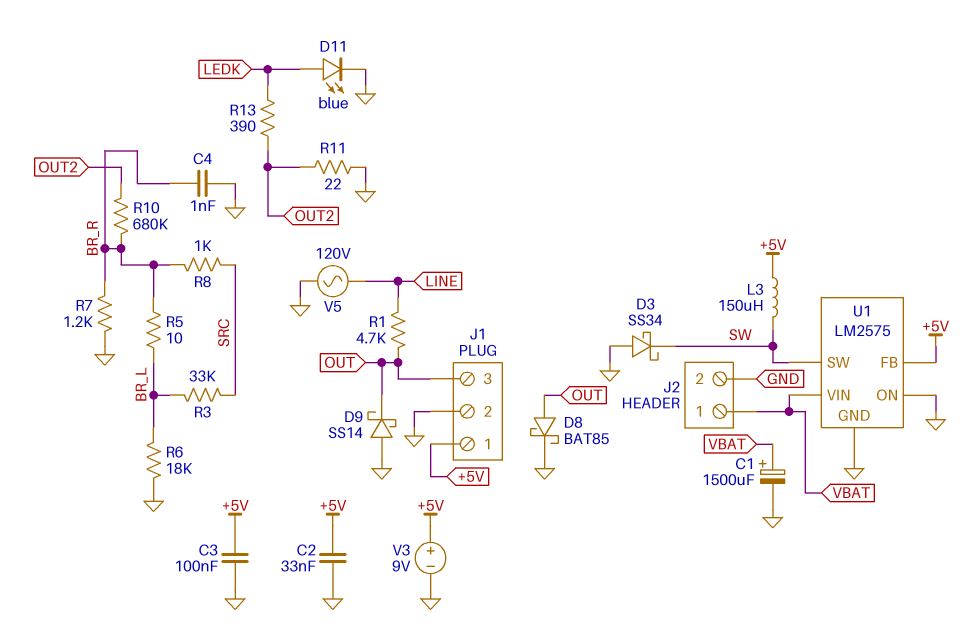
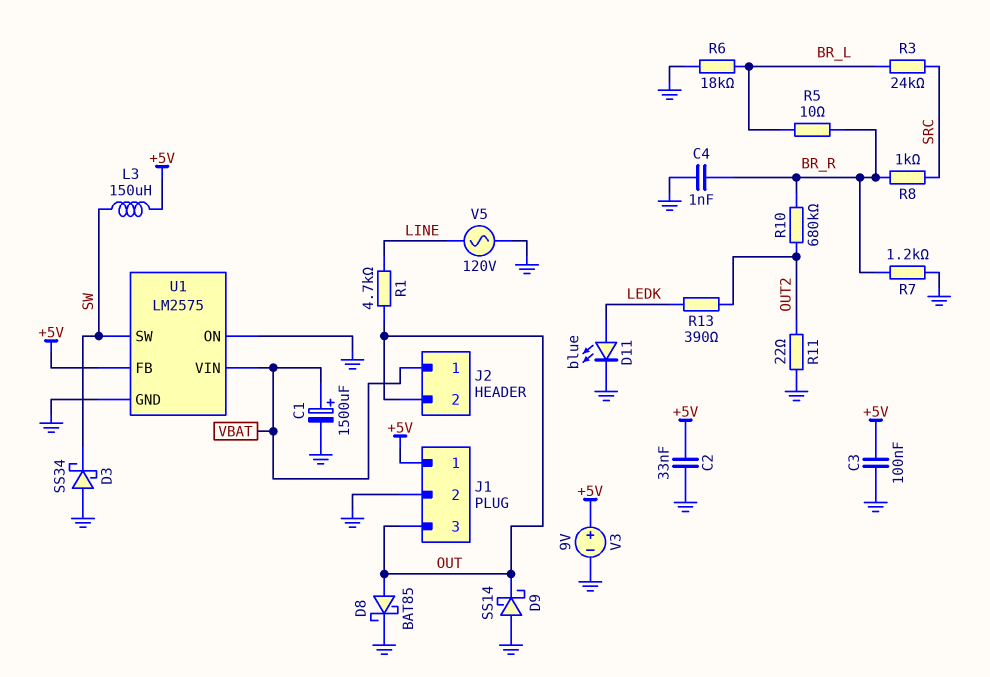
J2 pin 2: GND -> OUT
R3: 33k (BR_L, SRC) -> 24k (BR_L, SRC)

